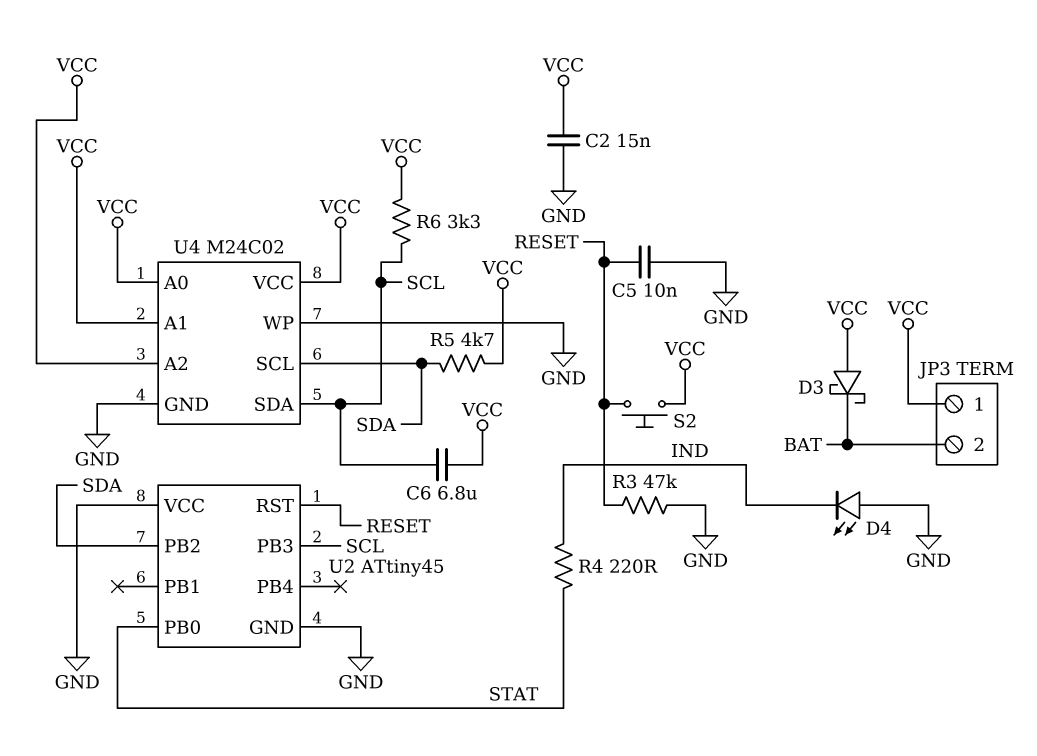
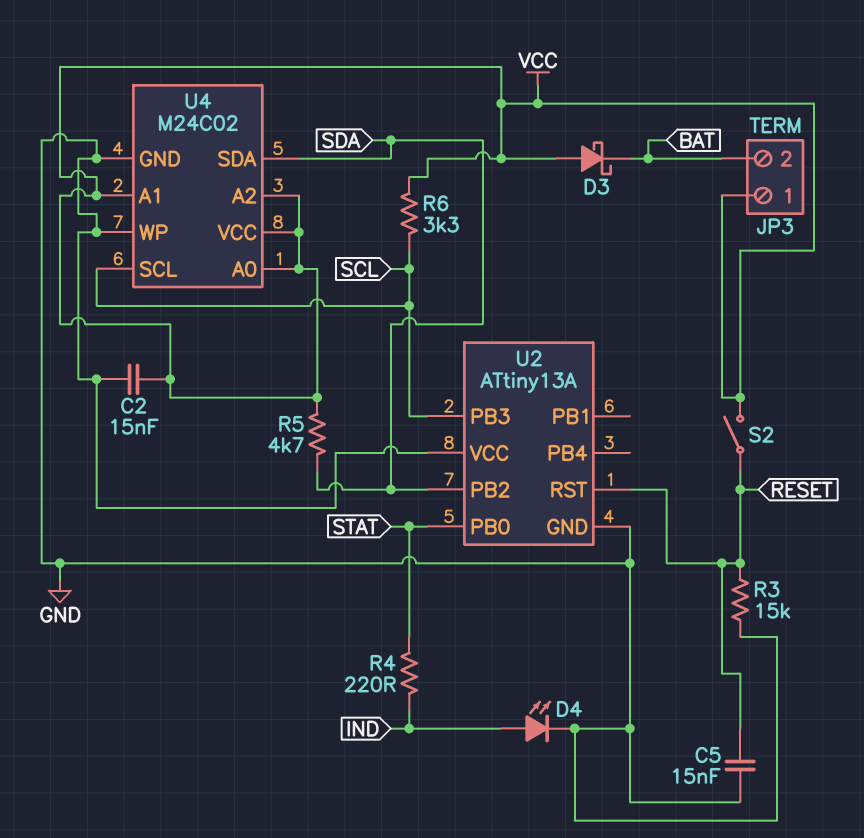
C5: 10nF (GND, RESET) -> 15nF (GND, RESET)
C6: 6.8uF (SCL, VCC) -> none
D4: LED (A GND, K IND) -> LED (A IND, K GND)
R3: 47k (GND, RESET) -> 15k (GND, RESET)
S2: button (RESET, VCC) -> switch (RESET, VCC)
U2: ATtiny45 -> ATtiny13A
U4 pin SCL: SDA -> SCL
U4 pin SDA: SCL -> SDA

